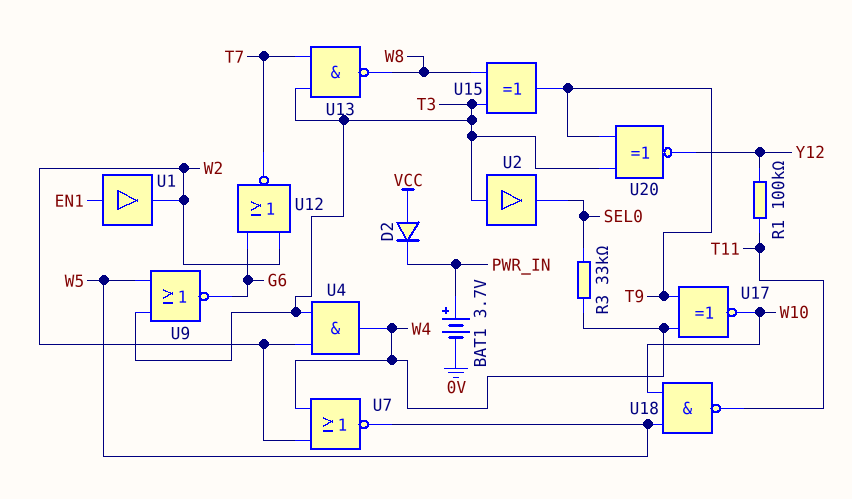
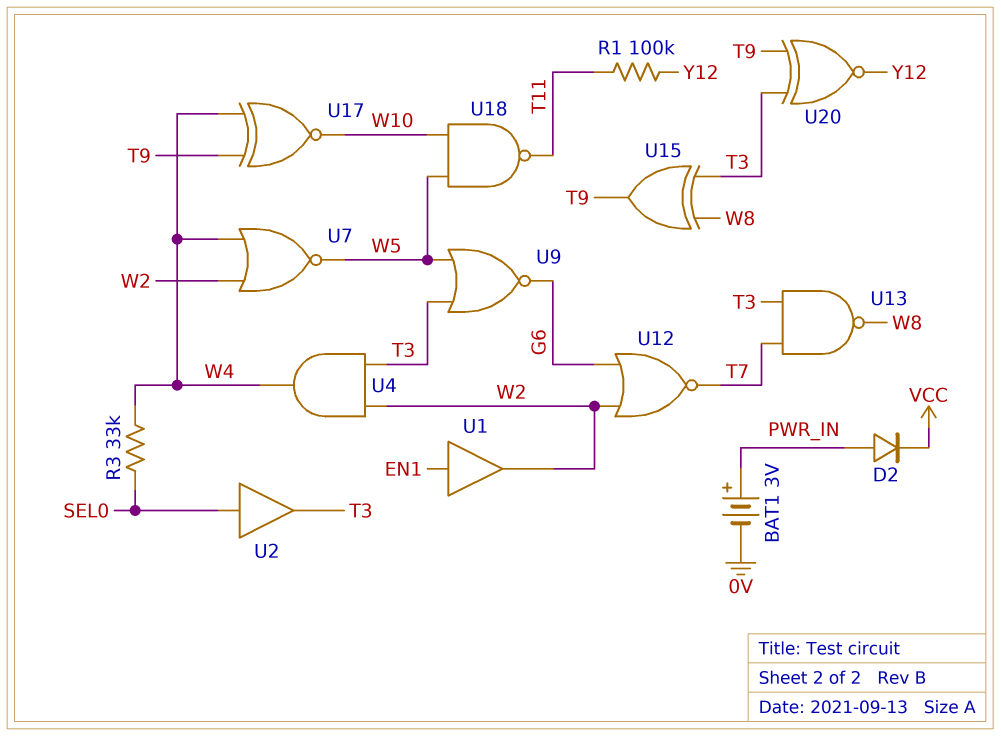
BAT1: 3.7V (plus PWR_IN, minus 0V) -> 3V (plus PWR_IN, minus 0V)
D2: diode (A VCC, K PWR_IN) -> diode (A PWR_IN, K VCC)
U2: buffer (in T3, out SEL0) -> buffer (in SEL0, out T3)

